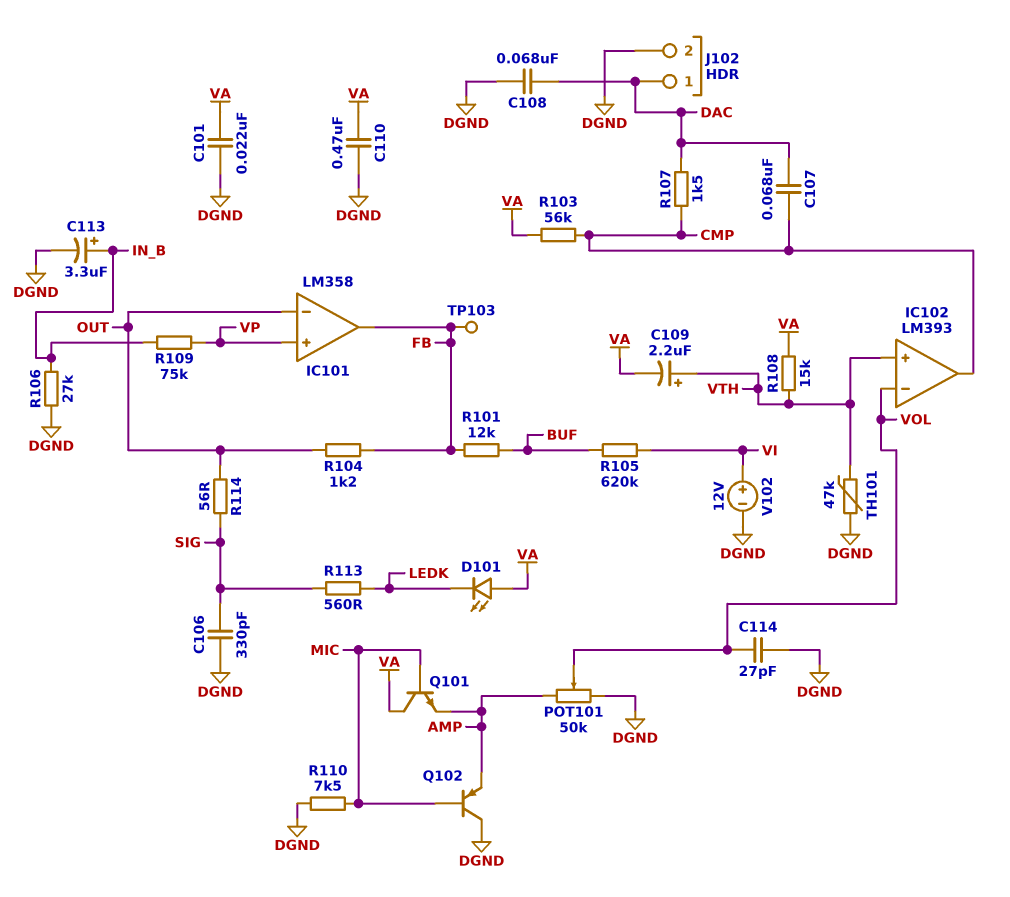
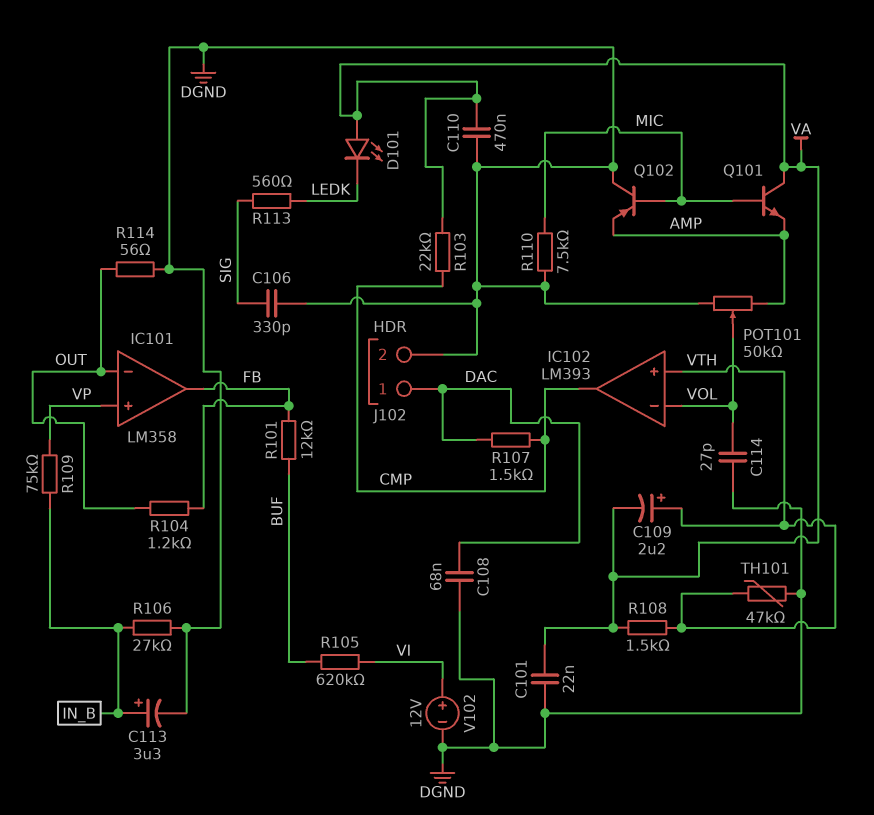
C107: 68nF (CMP, DAC) -> none
R103: 56k (CMP, VA) -> 22k (CMP, VA)
R108: 15k (VA, VTH) -> 1.5k (VA, VTH)
R114: 56 (OUT, SIG) -> 56 (DGND, OUT)
TP103: test point (FB) -> none

